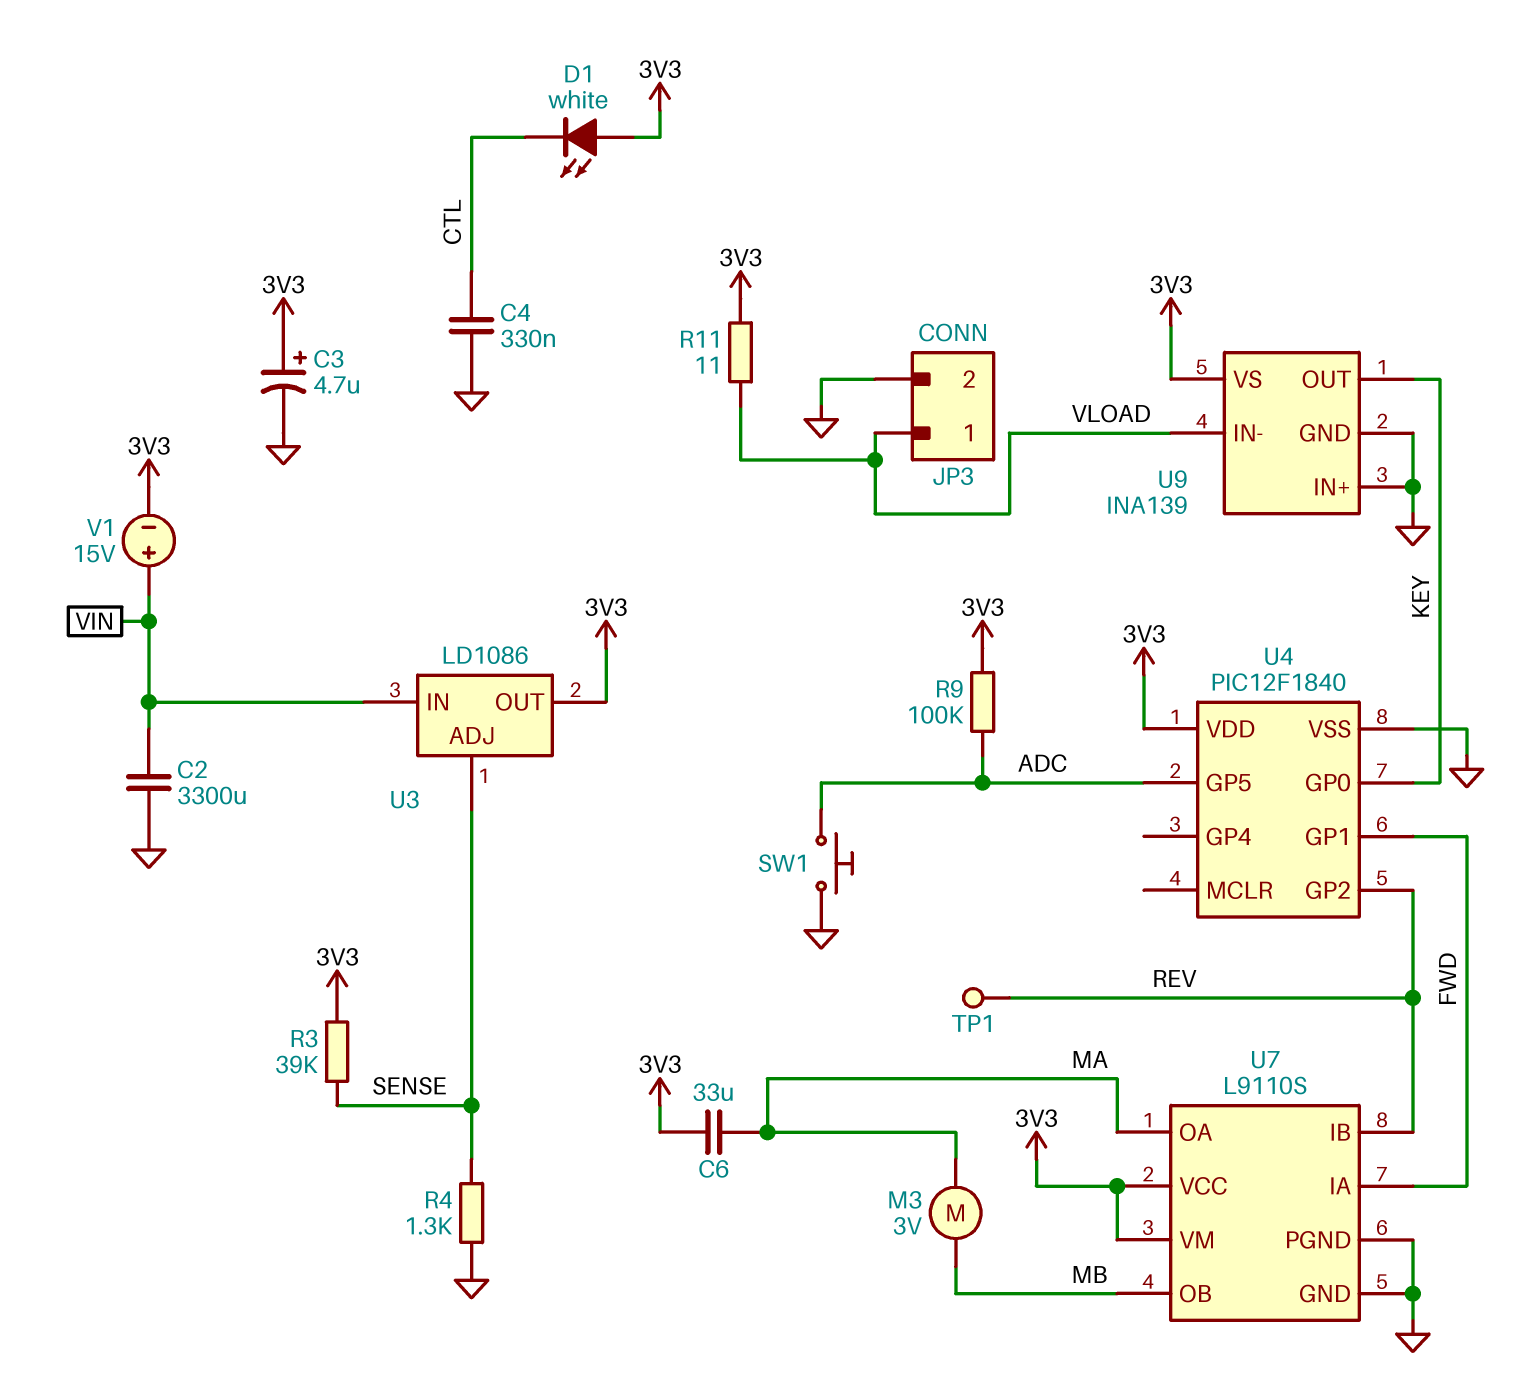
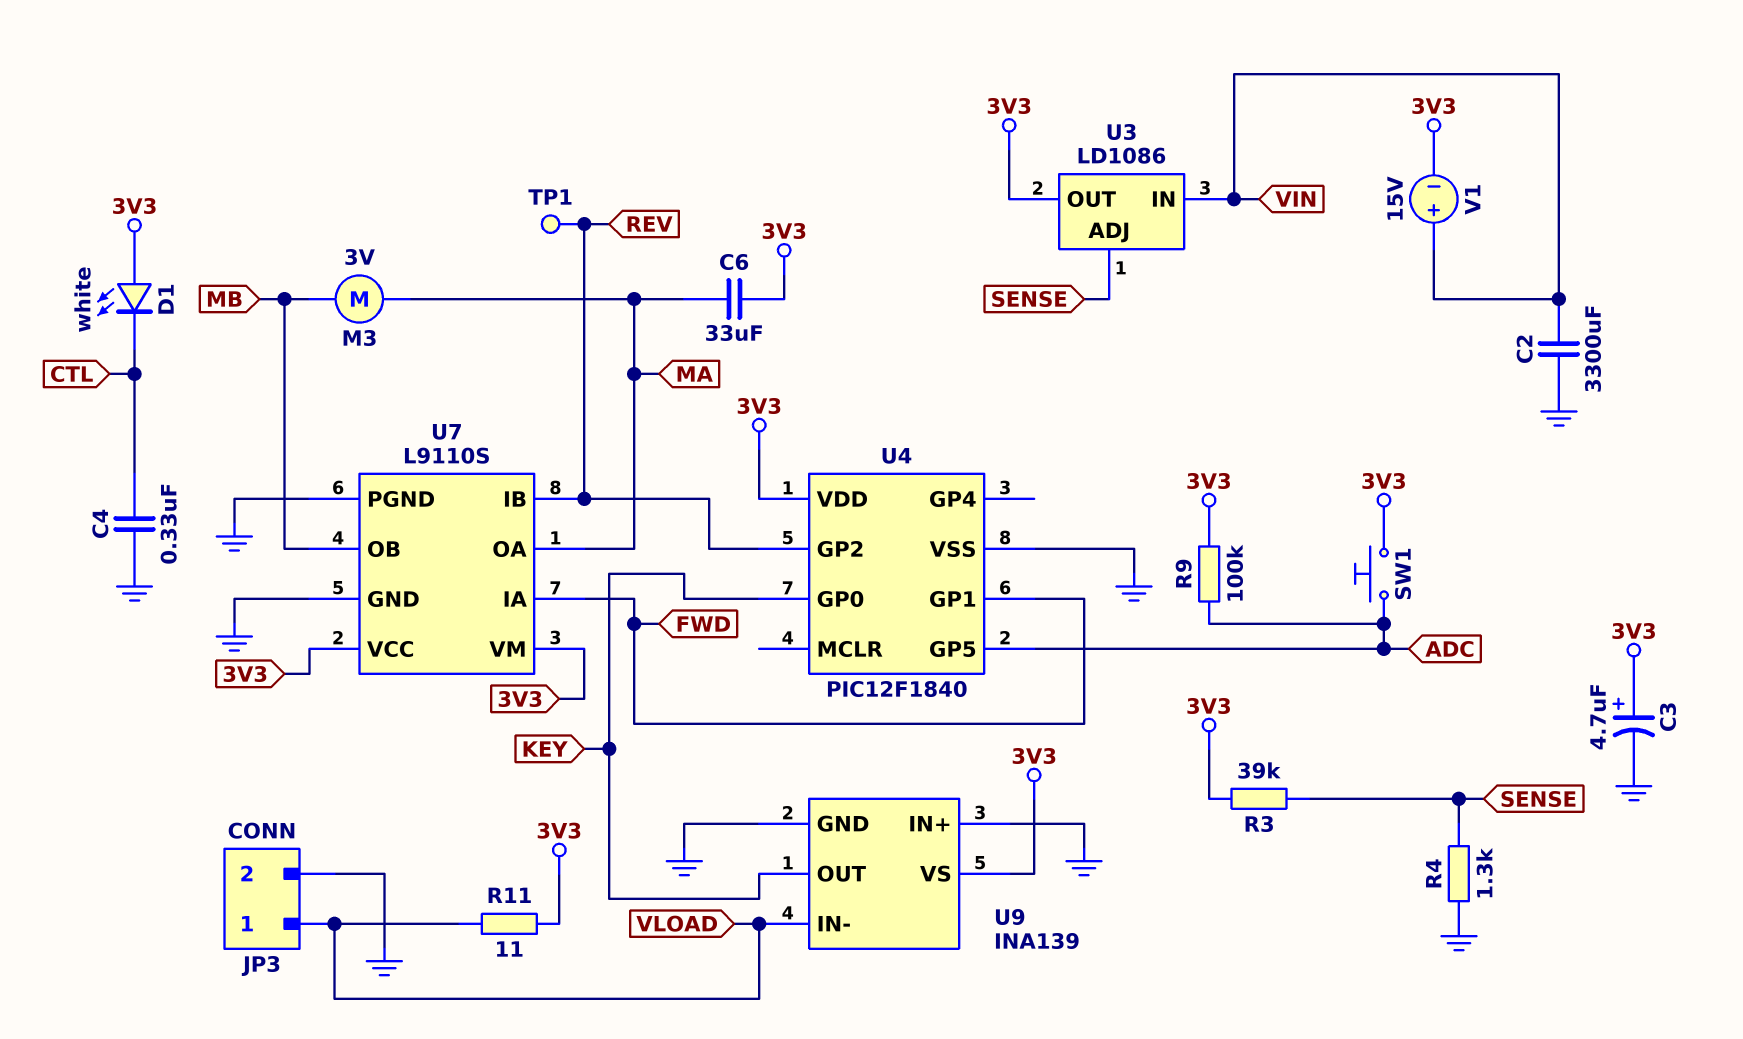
SW1: button (ADC, GND) -> button (3V3, ADC)

